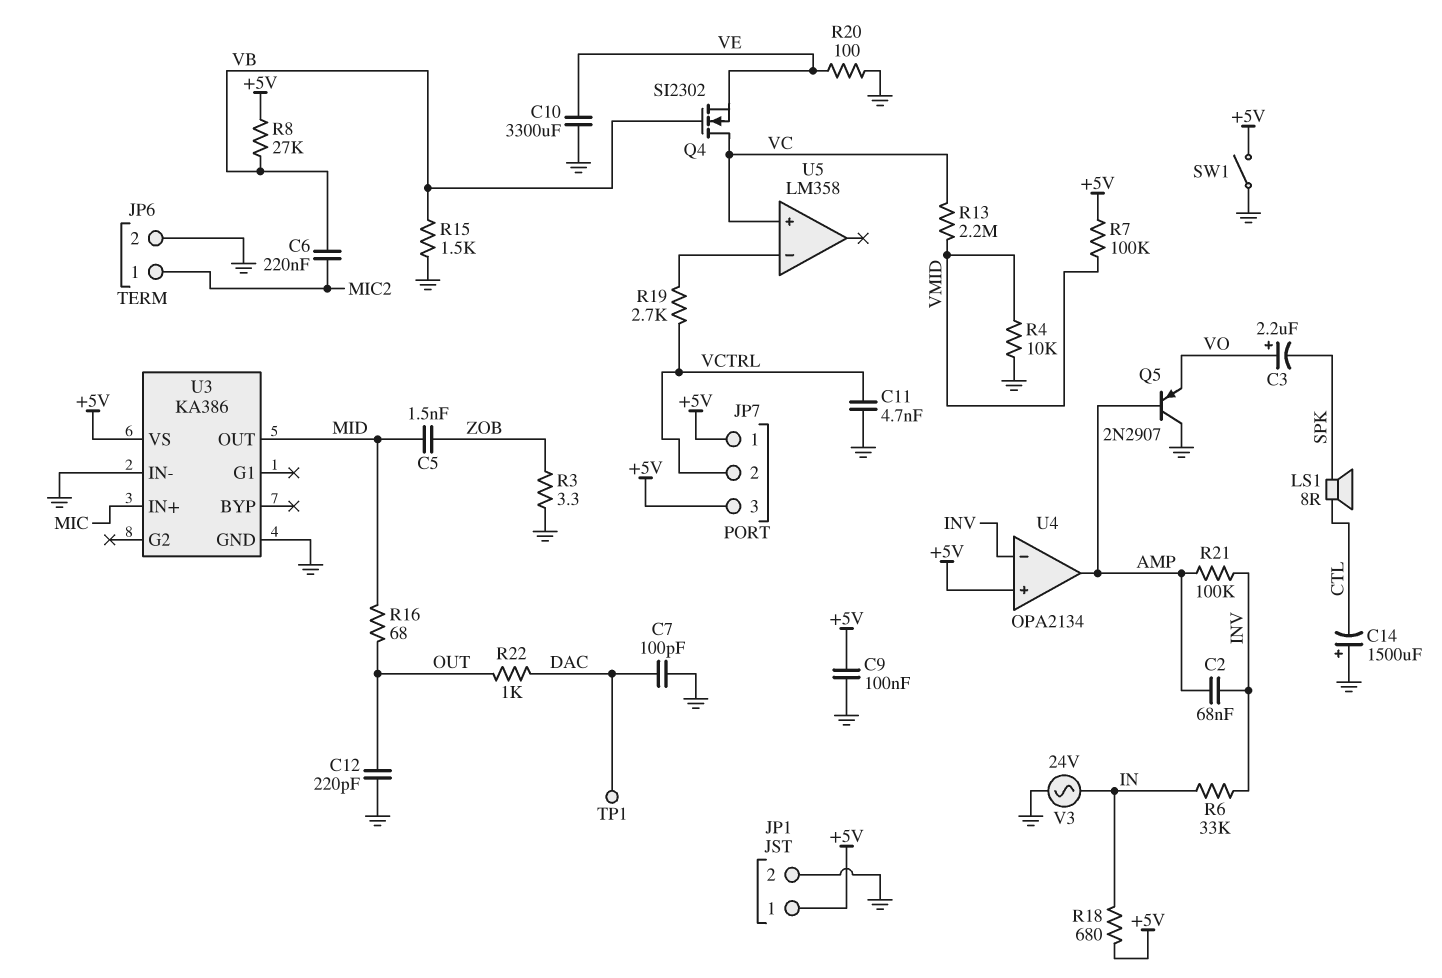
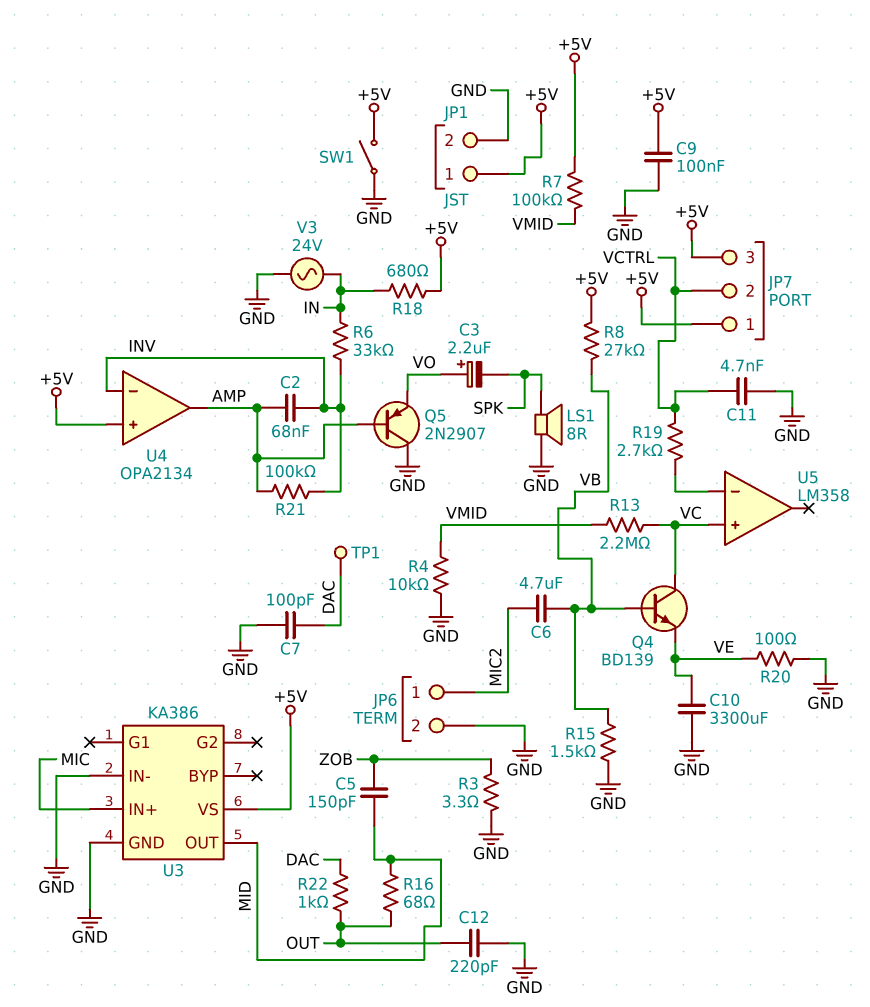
C5: 1.5nF (MID, ZOB) -> 150pF (MID, ZOB)
C6: 220nF (MIC2, VB) -> 4.7uF (MIC2, VB)
C14: 1500uF (plus GND, minus CTL) -> none
LS1: speaker 8R (CTL, SPK) -> speaker 8R (GND, SPK)
Q4: NMOS SI2302 (G VB, D VC, S VE) -> NPN BD139 (B VB, C VC, E VE)

